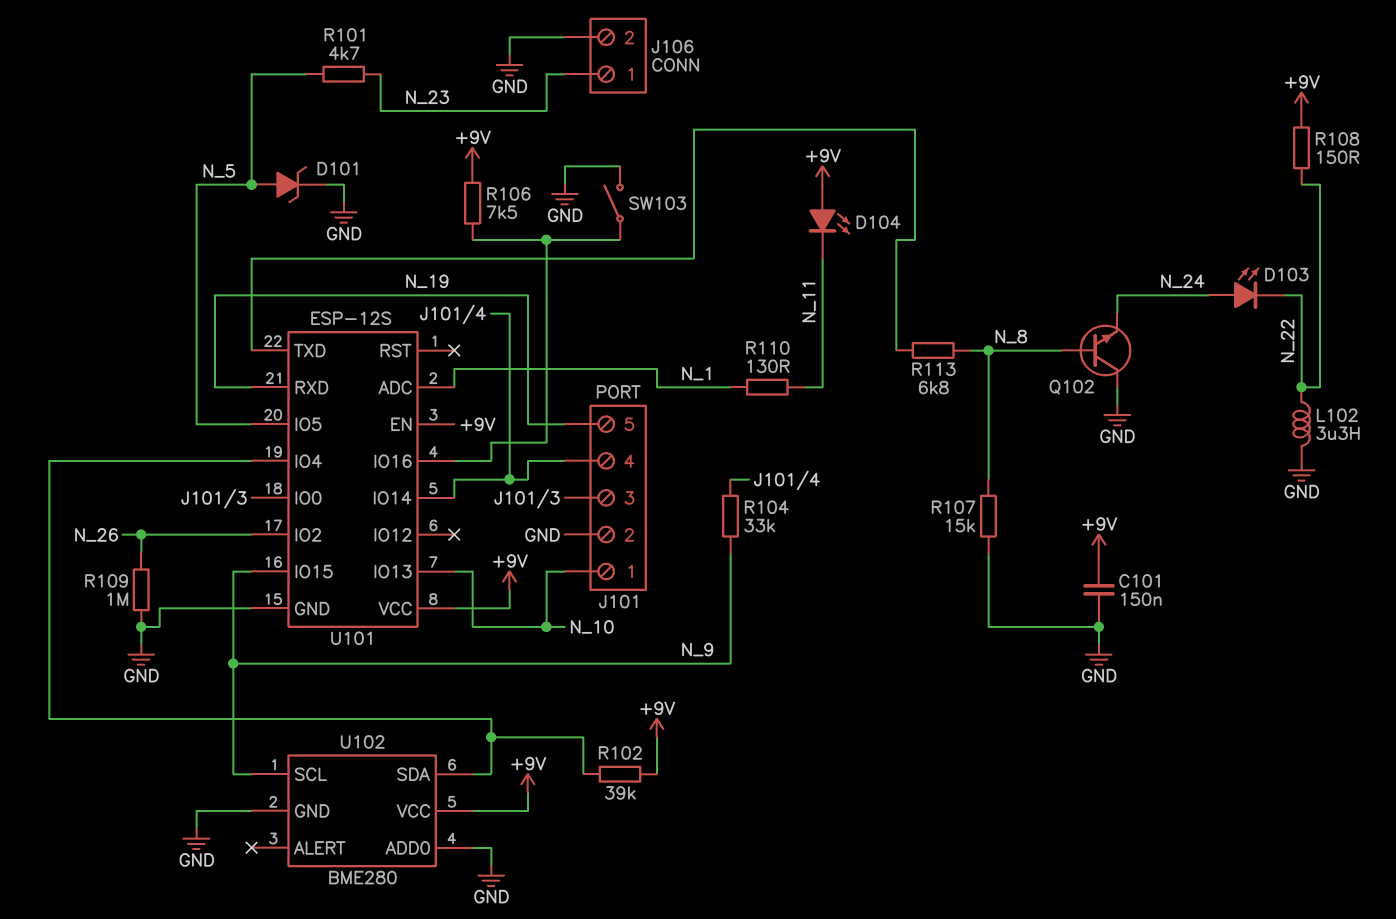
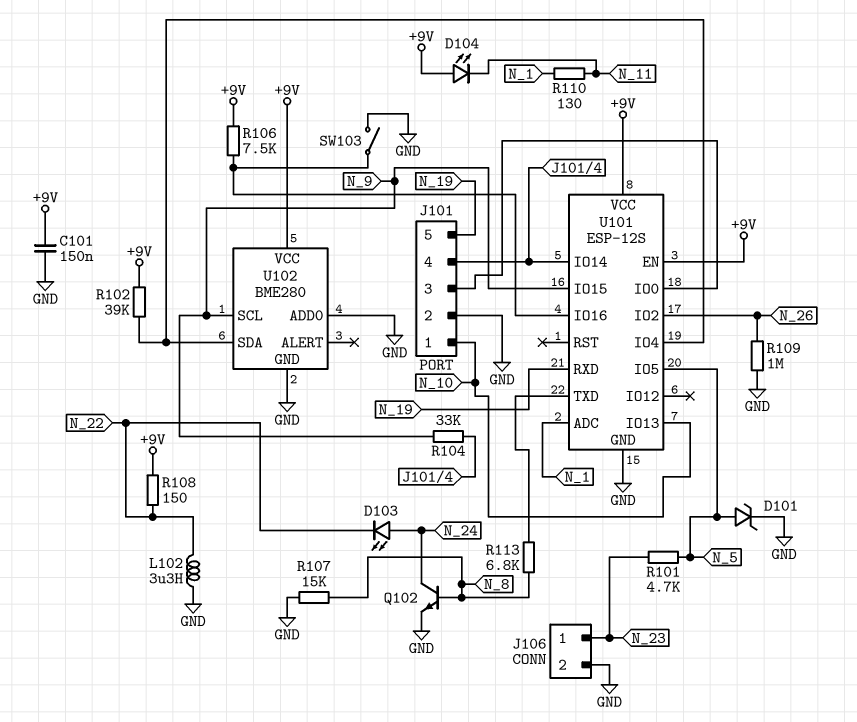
Q102: NPN (B N_8, C GND, E N_24) -> NPN (B N_8, C N_24, E GND)

